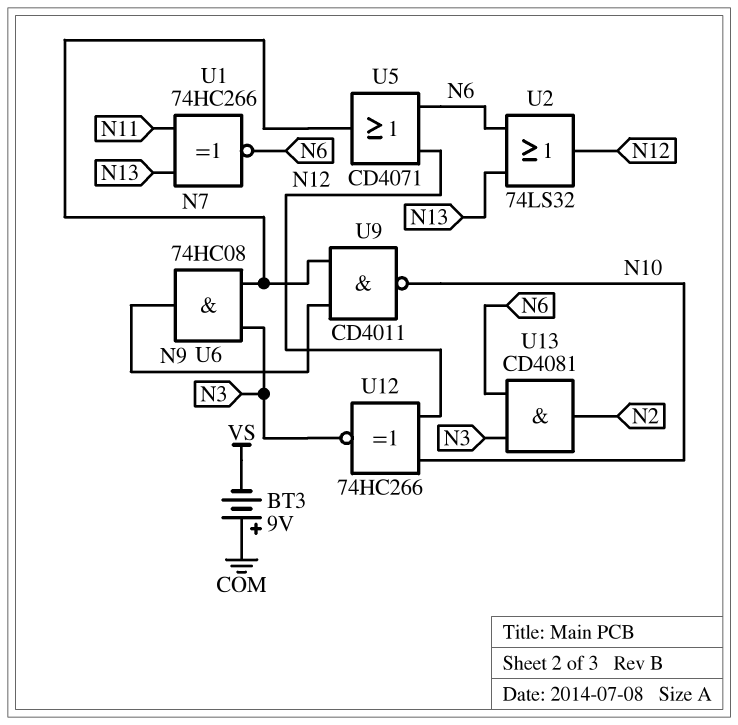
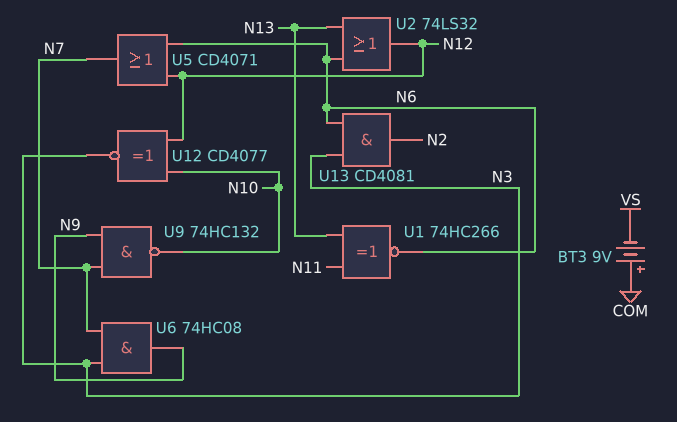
U9: NAND CD4011 (in N7, in N9, out N10) -> NAND 74HC132 (in N7, in N9, out N10)
U12: XNOR 74HC266 (in N10, in N12, out N3) -> XNOR CD4077 (in N10, in N12, out N3)

